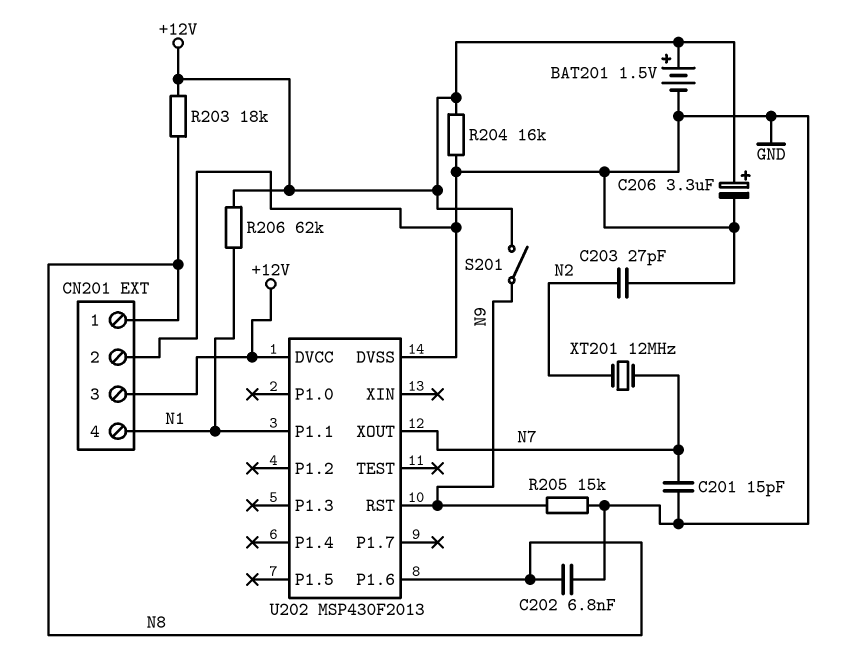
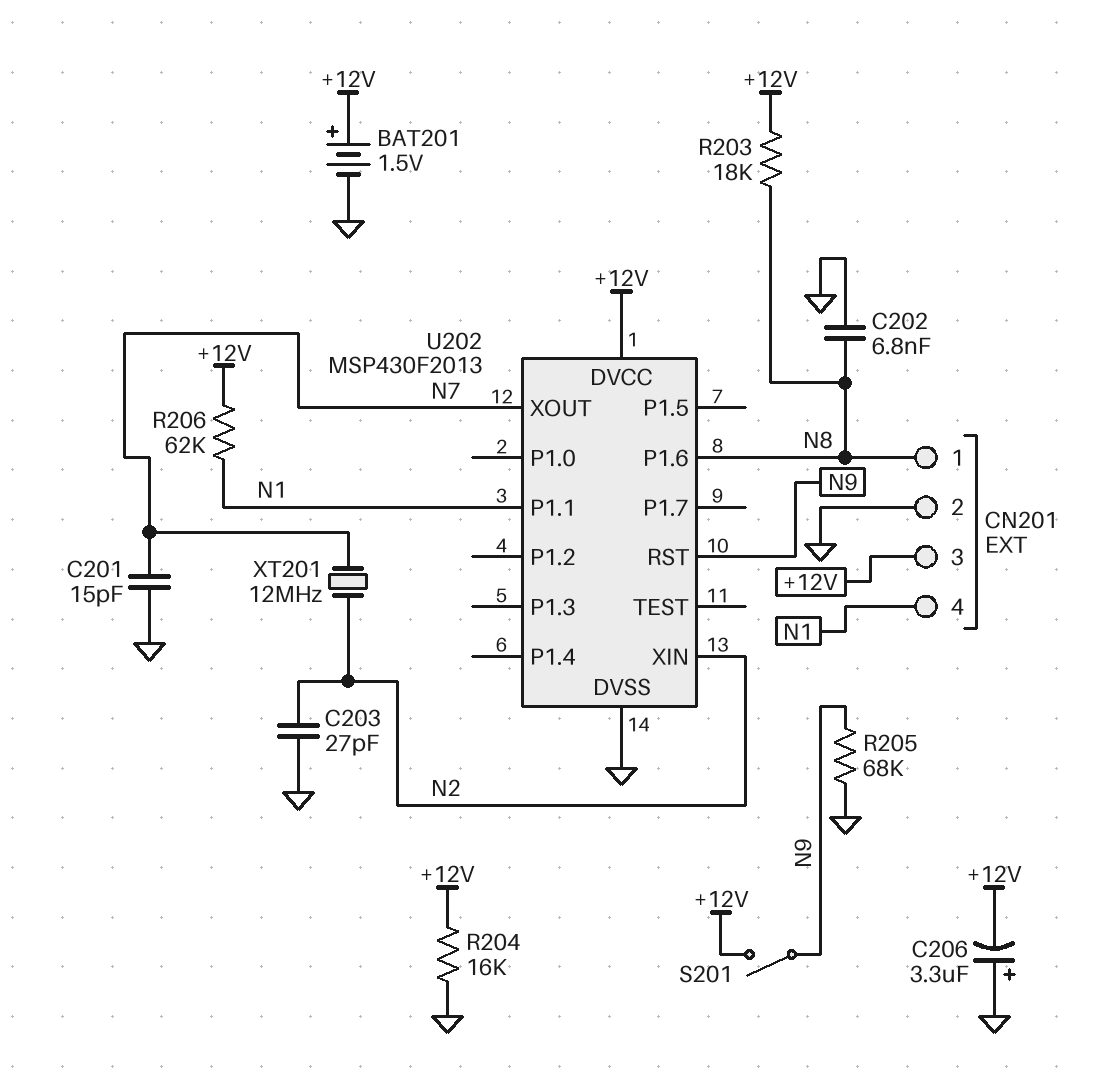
C206: 3.3uF (plus +12V, minus GND) -> 3.3uF (plus GND, minus +12V)
R205: 15k (GND, N9) -> 68k (GND, N9)
U202 pin XIN: none -> N2

